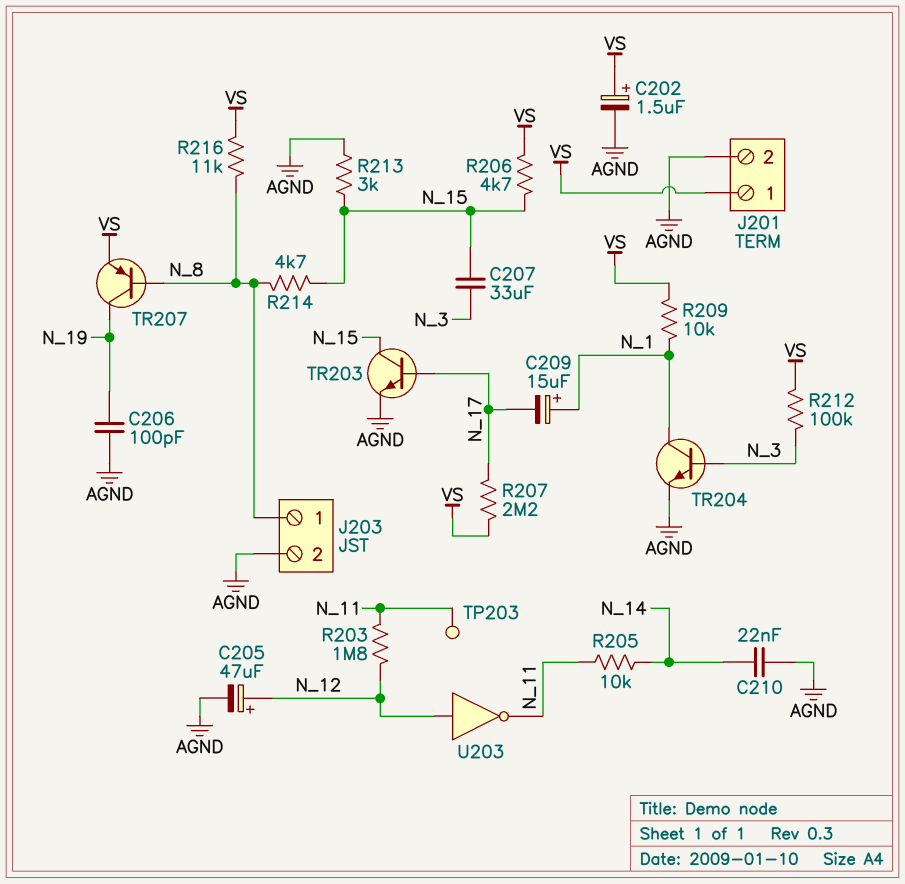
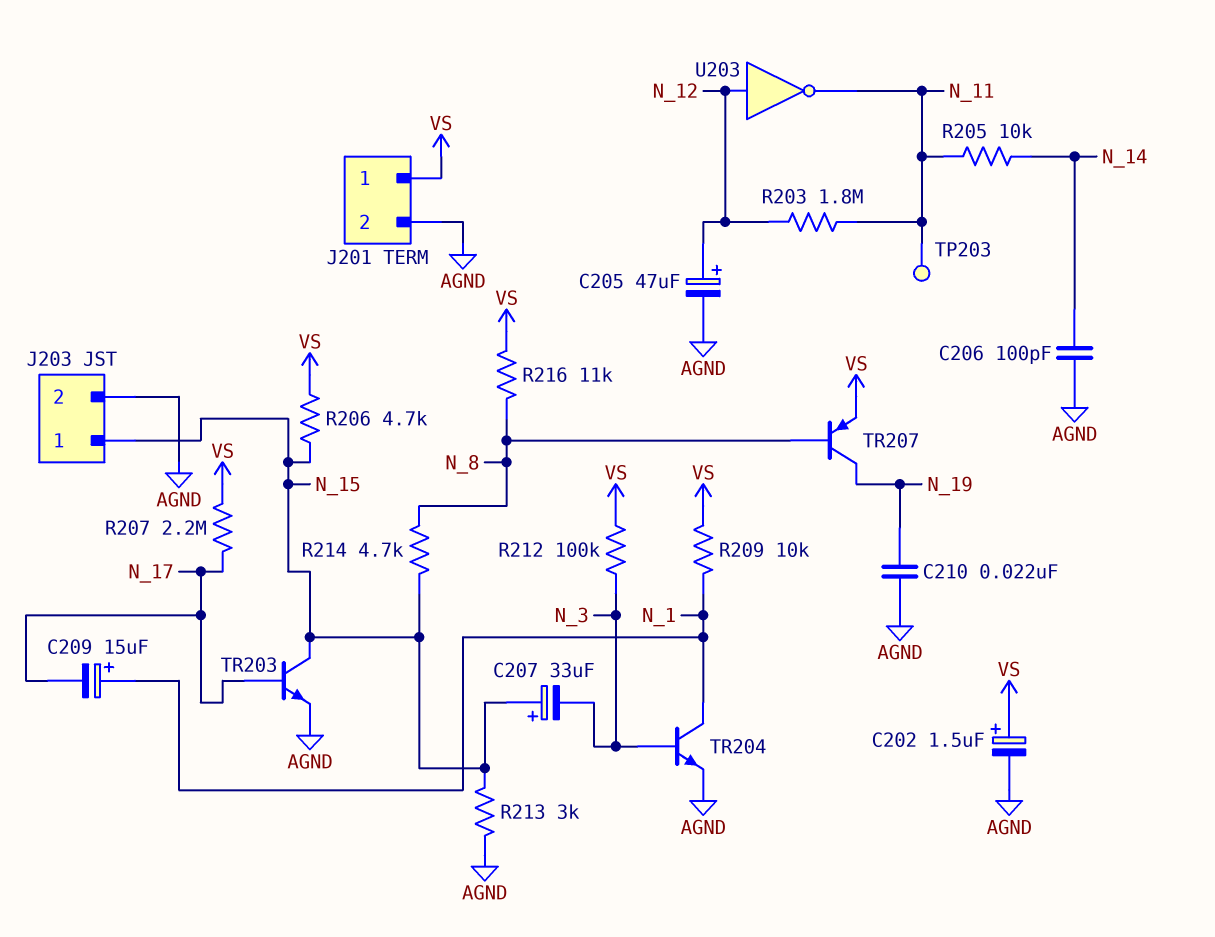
C206: 100pF (AGND, N_19) -> 100pF (AGND, N_14)
C207: 33uF (N_3, N_15) -> 33uF (plus N_15, minus N_3)
C210: 22nF (AGND, N_14) -> 22nF (AGND, N_19)
J203 pin 1: N_8 -> N_15

